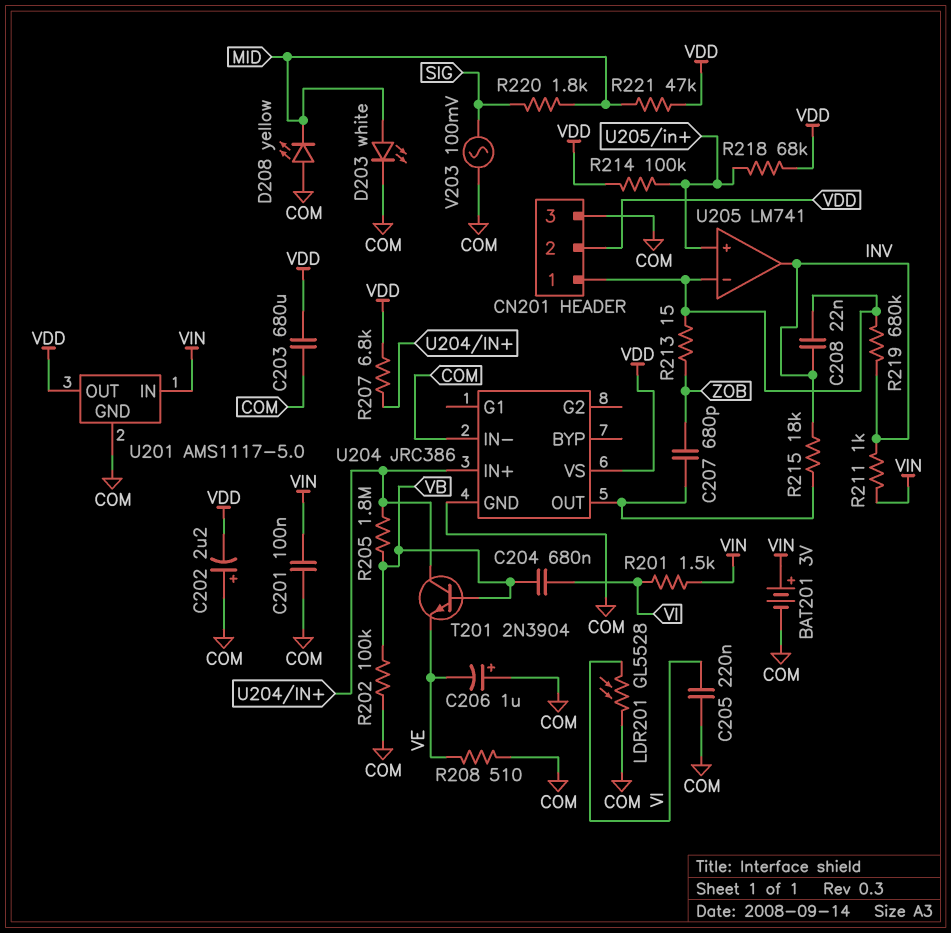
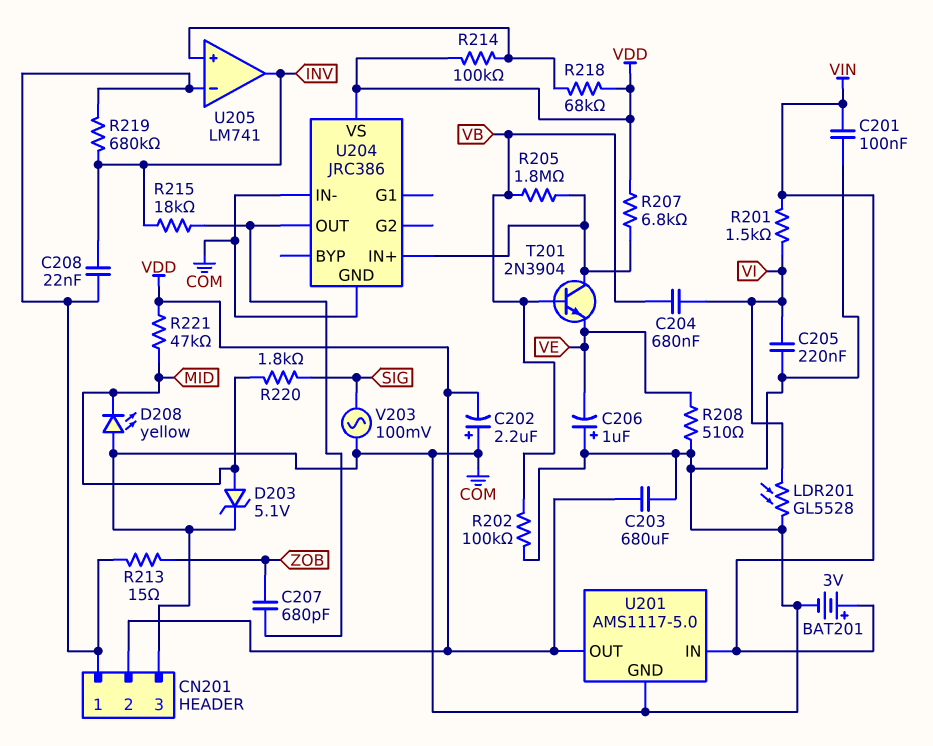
D203: LED white (A MID, K COM) -> zener 5.1V (A MID, K COM)
R211: 1k (INV, VIN) -> none

